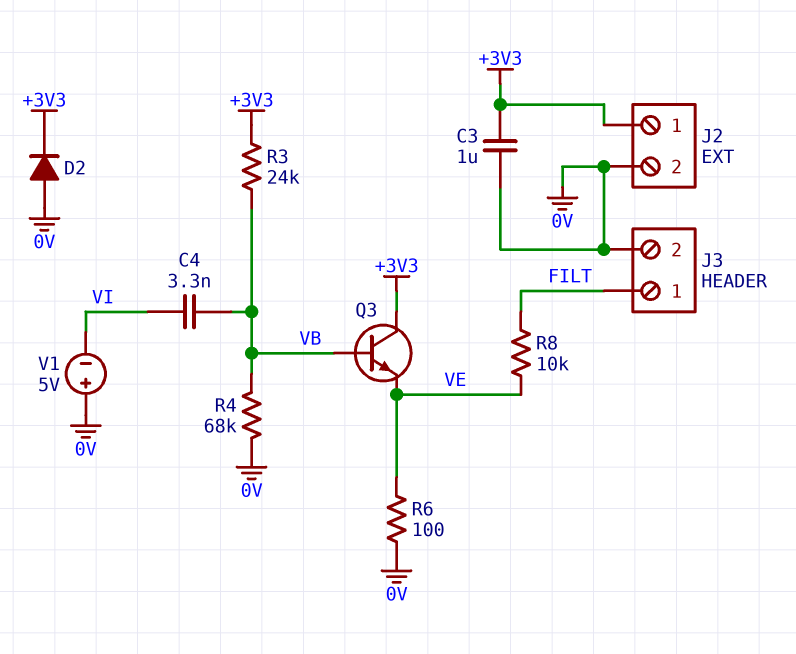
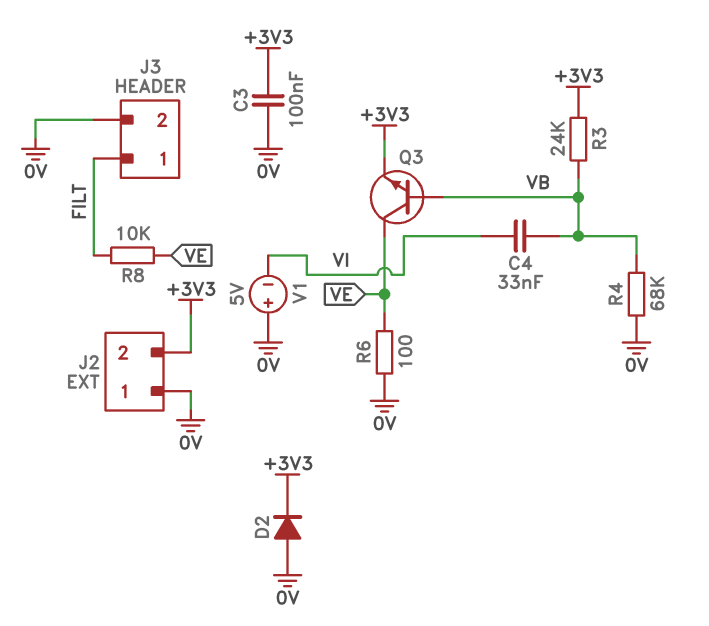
C3: 1uF (+3V3, 0V) -> 100nF (+3V3, 0V)
C4: 3.3nF (VB, VI) -> 33nF (VB, VI)
J2 pin 1: +3V3 -> 0V
J2 pin 2: 0V -> +3V3
Q3: NPN (B VB, C +3V3, E VE) -> NPN (B VB, C VE, E +3V3)

